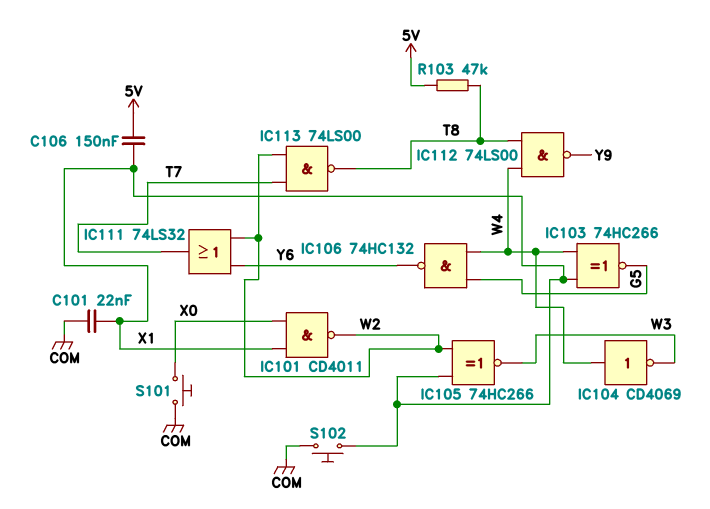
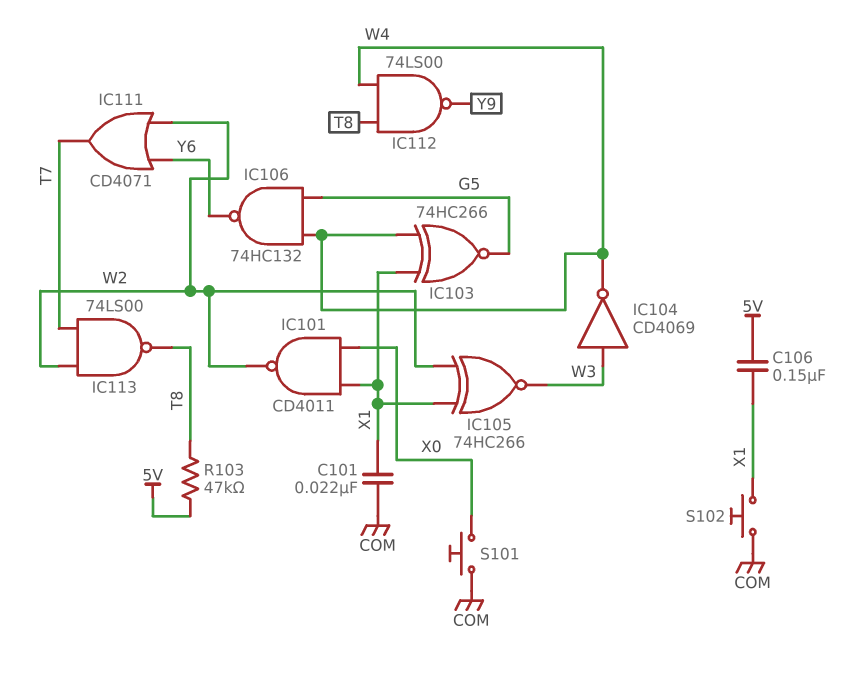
IC104: NOT CD4069 (in W4, out W3) -> NOT CD4069 (in W3, out W4)
IC111: OR 74LS32 (in W2, in Y6, out T7) -> OR CD4071 (in W2, in Y6, out T7)

